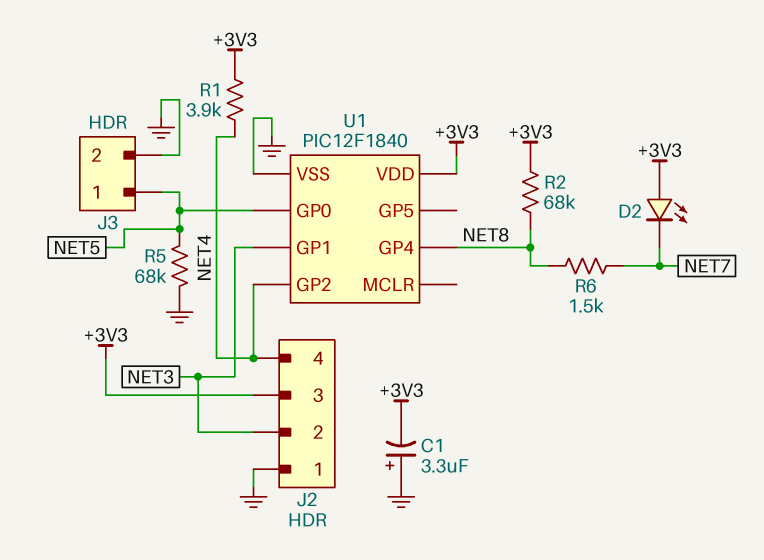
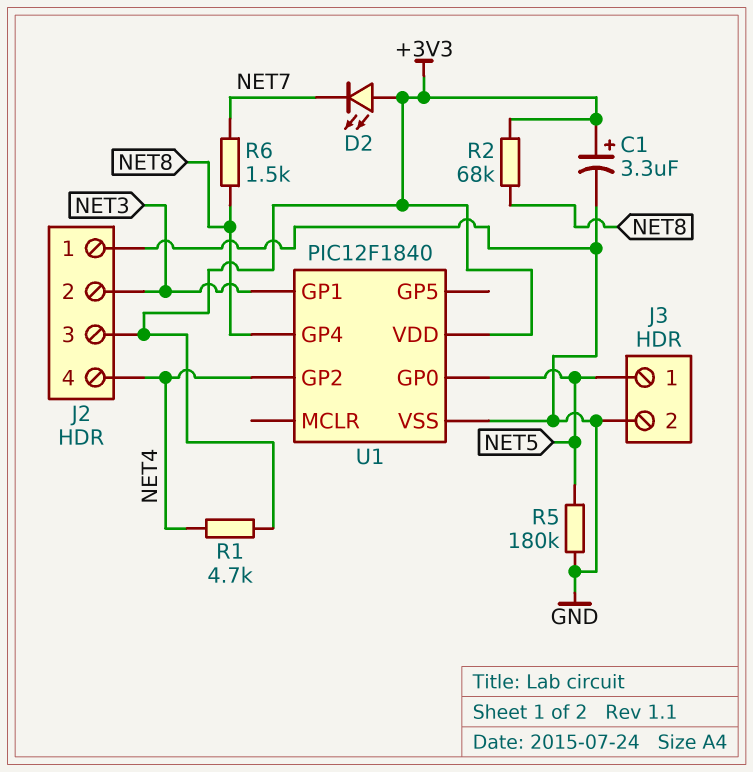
C1: 3.3uF (plus GND, minus +3V3) -> 3.3uF (plus +3V3, minus GND)
R1: 3.9k (+3V3, NET4) -> 4.7k (+3V3, NET4)
R5: 68k (GND, NET5) -> 180k (GND, NET5)

